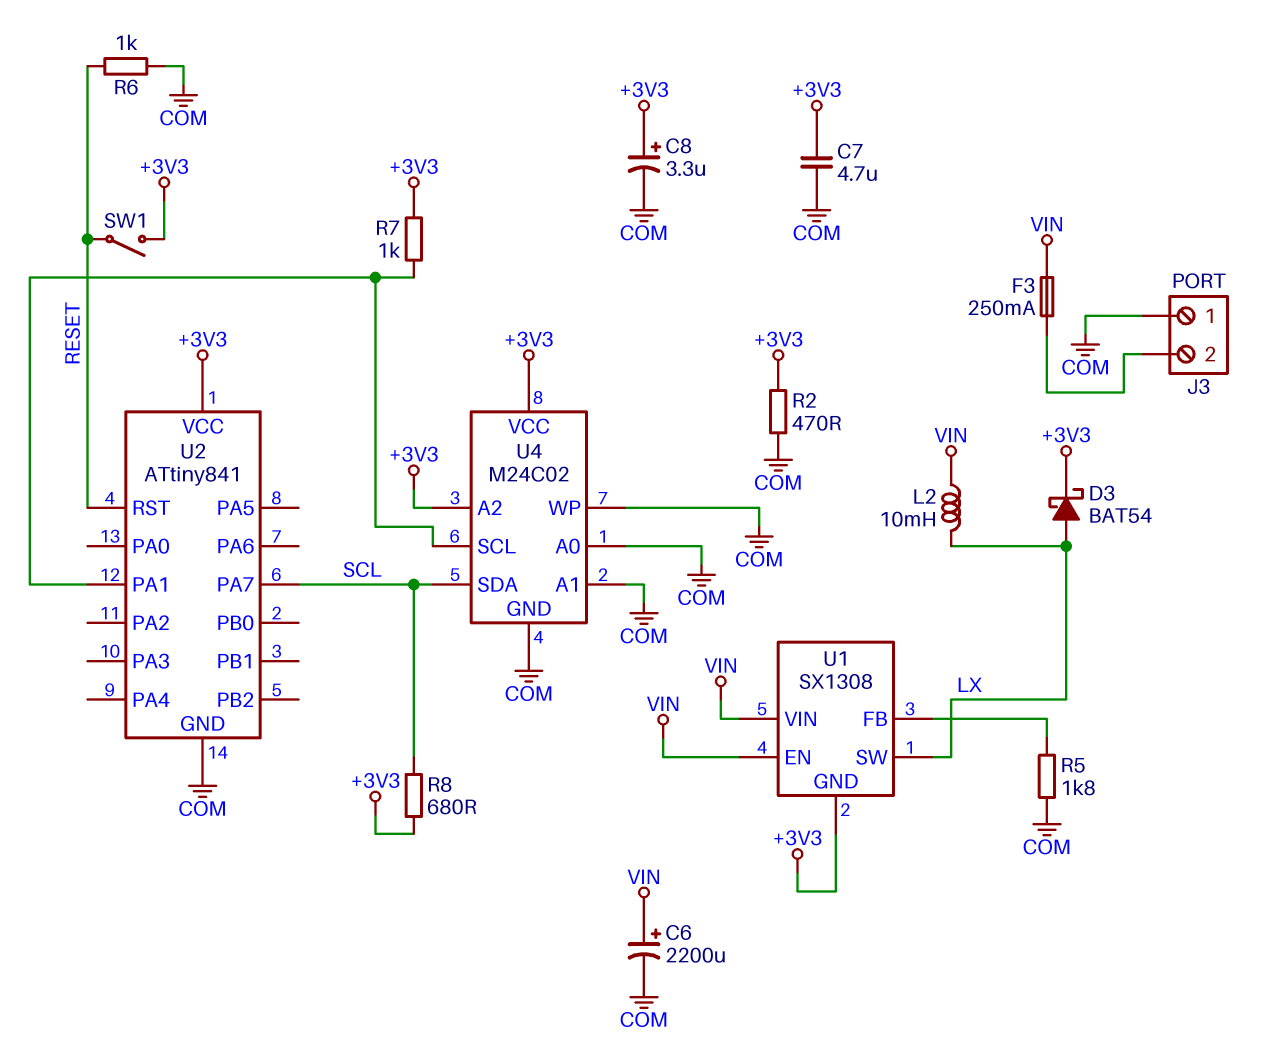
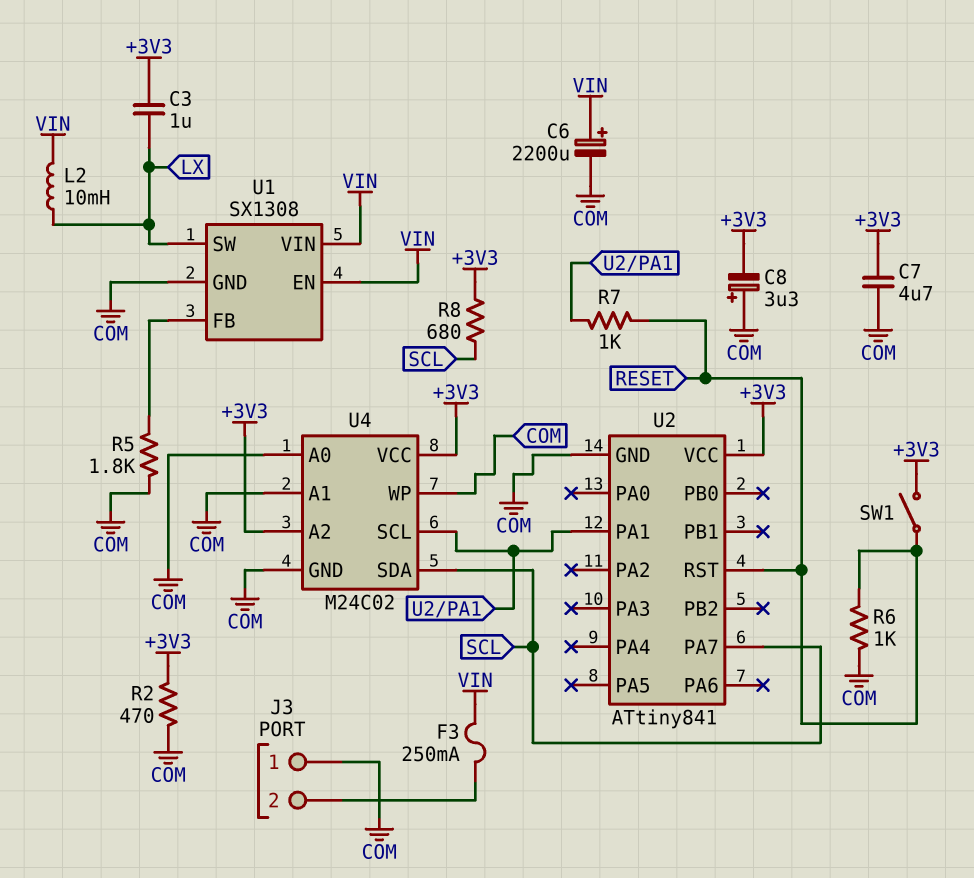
C3: none -> 1uF (+3V3, LX)
C8: 3.3uF (plus +3V3, minus COM) -> 3.3uF (plus COM, minus +3V3)
D3: schottky BAT54 (A LX, K +3V3) -> none
R7: 1k (+3V3, U2/PA1) -> 1k (RESET, U2/PA1)
U1 pin GND: +3V3 -> COM

